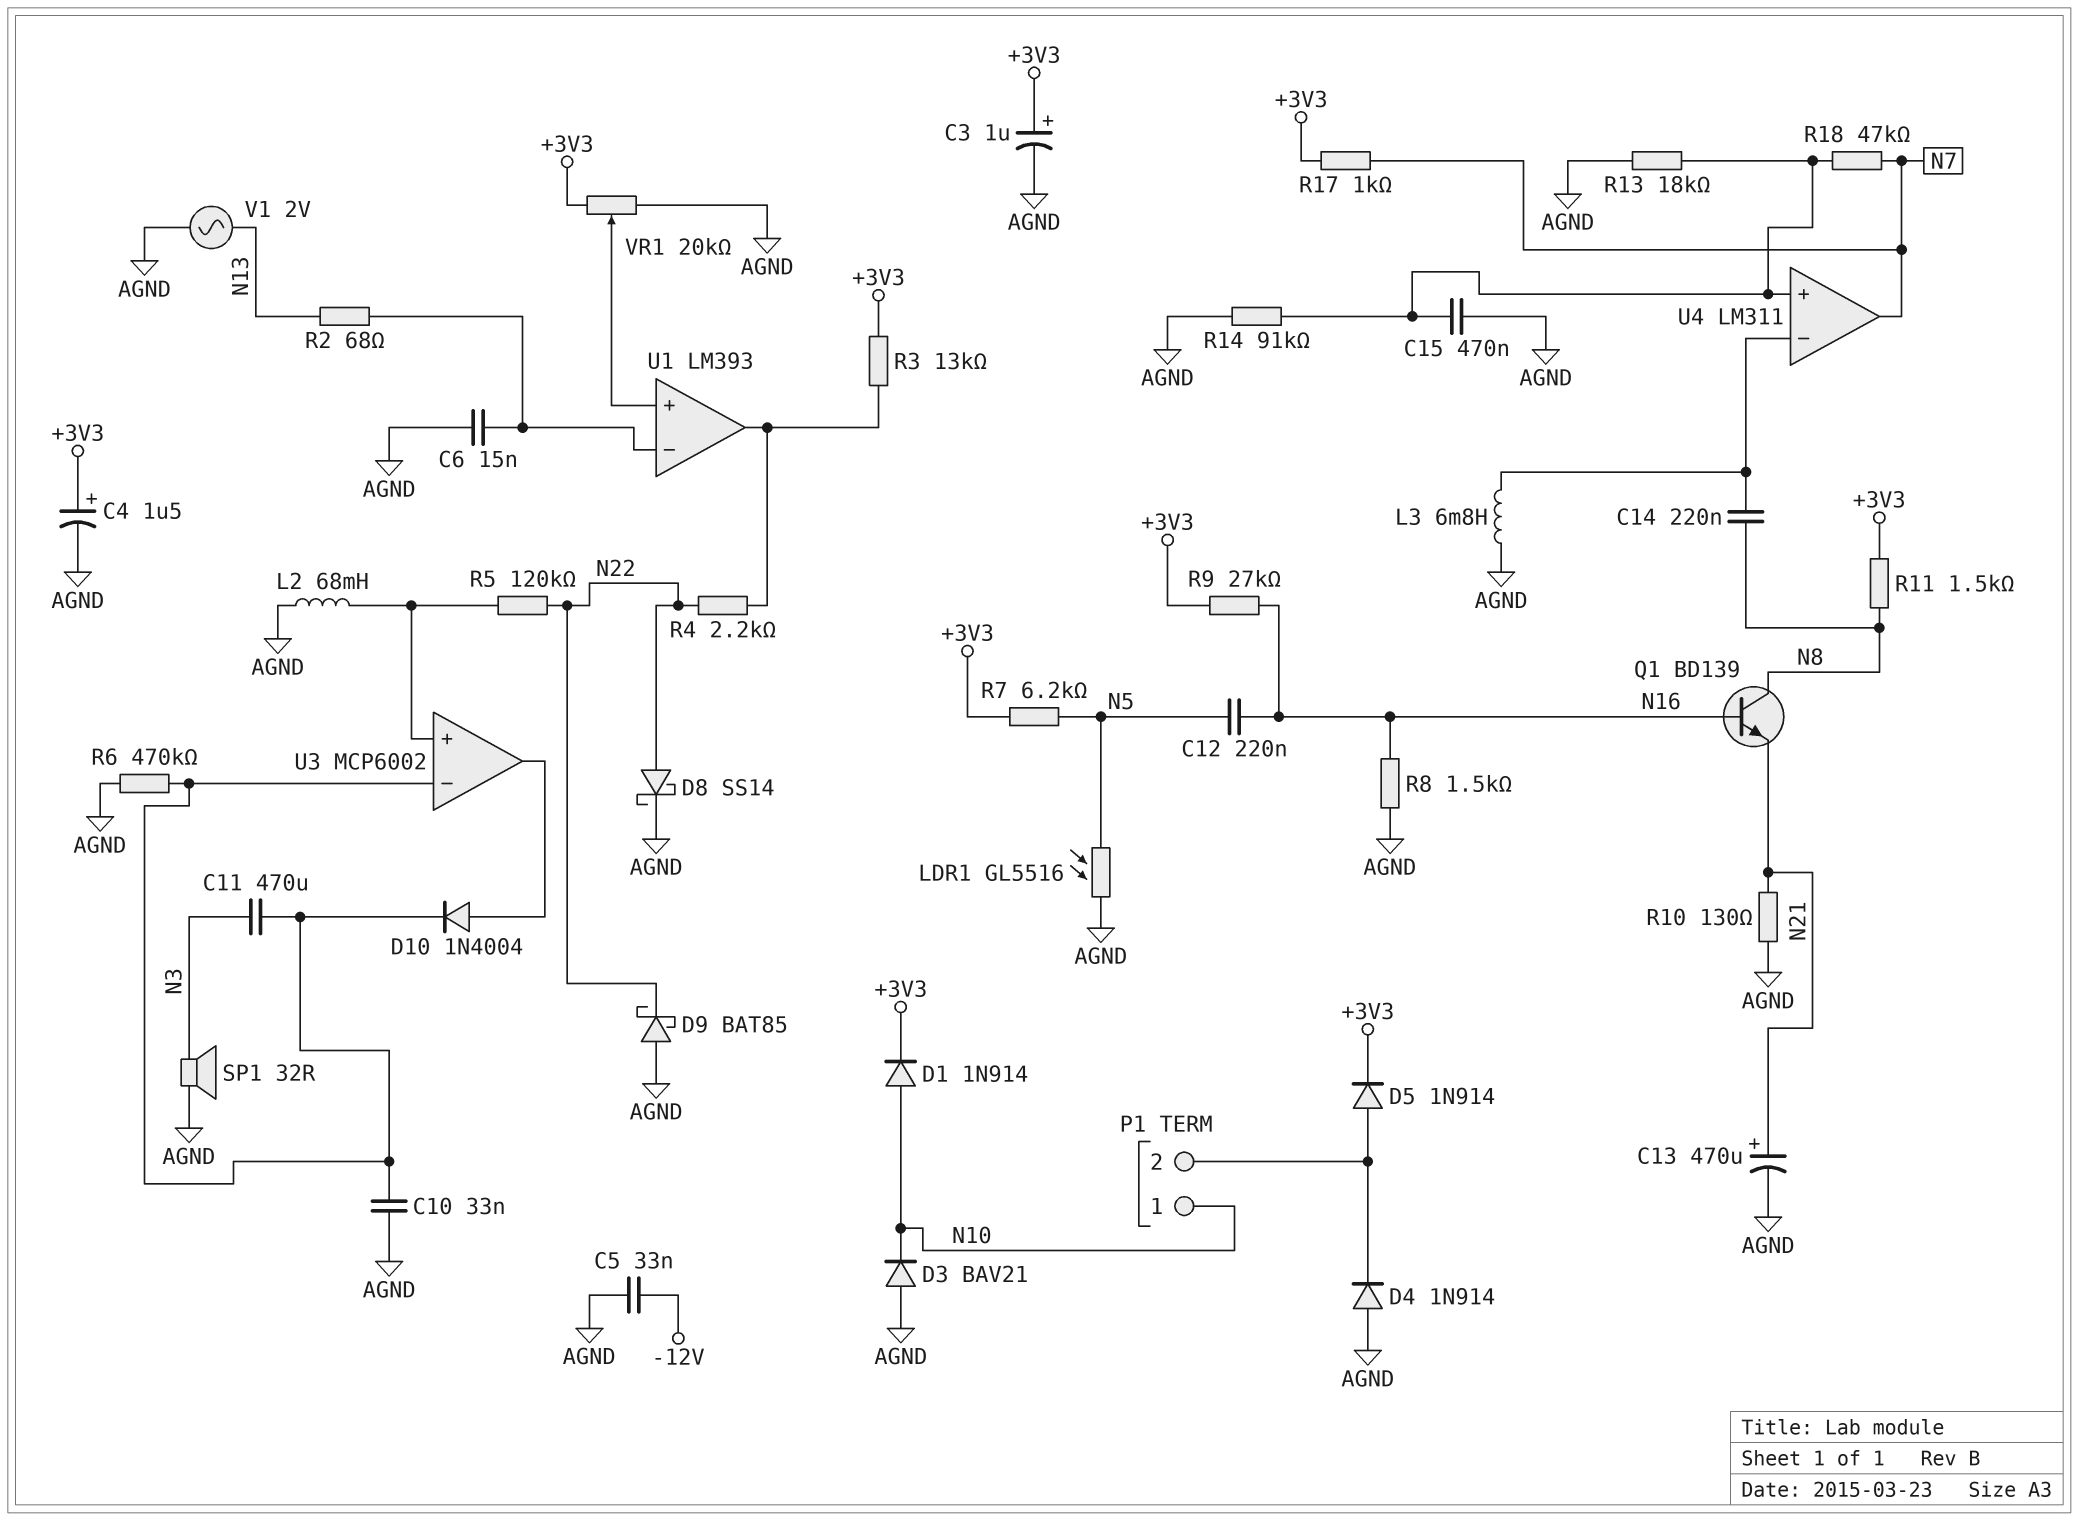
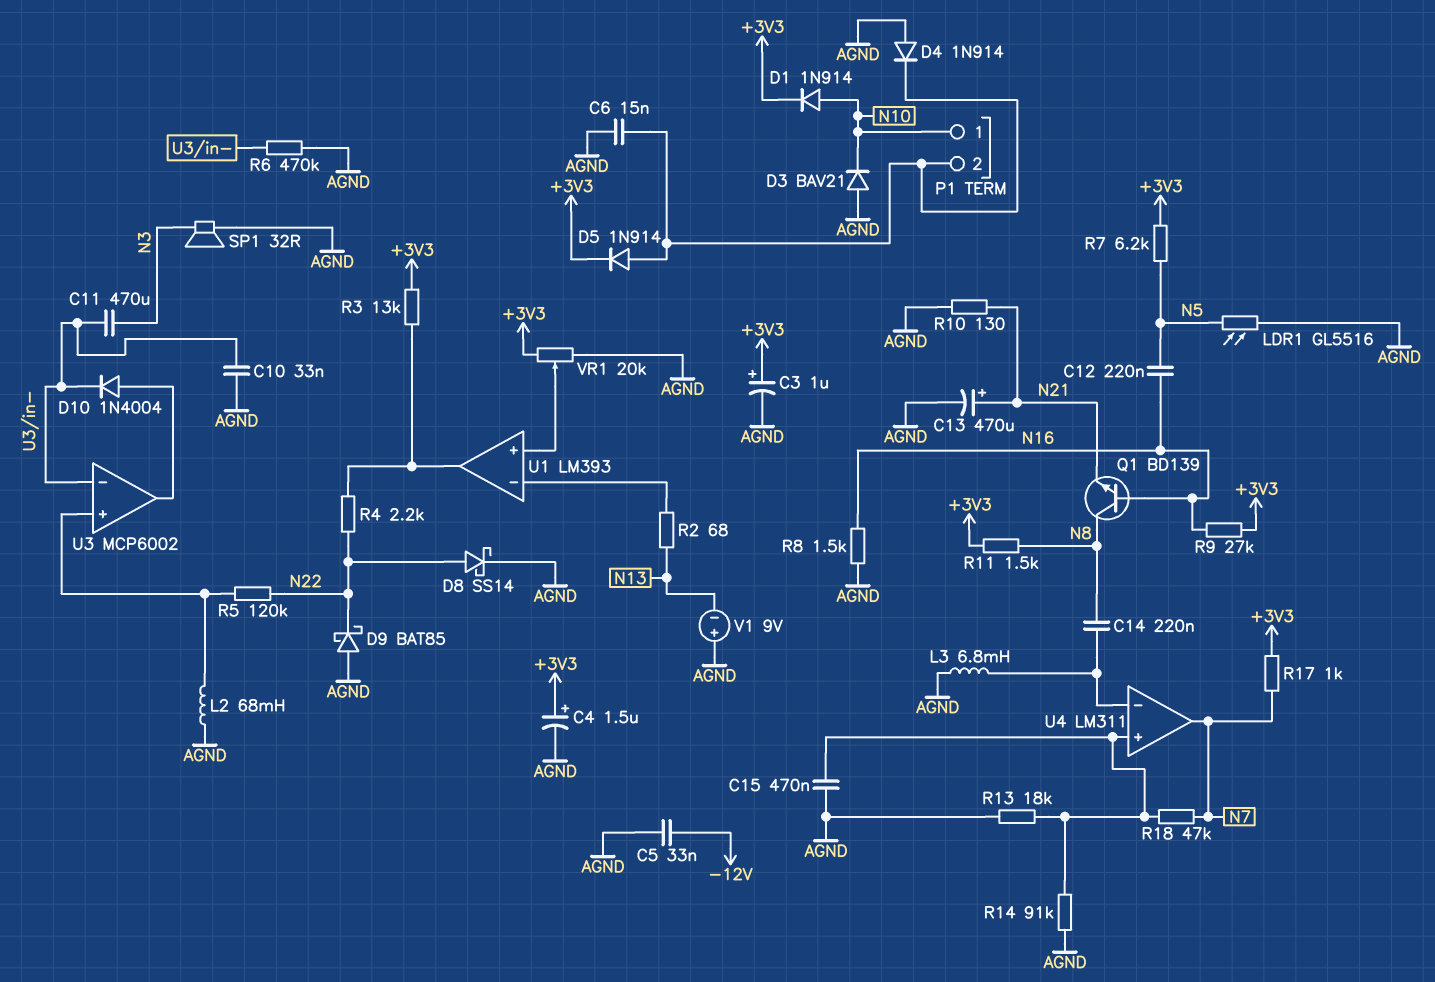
C6: 15nF (AGND, U1/in-) -> 15nF (AGND, P1/2)
V1: AC 2V (AGND, N13) -> 9V (plus AGND, minus N13)

